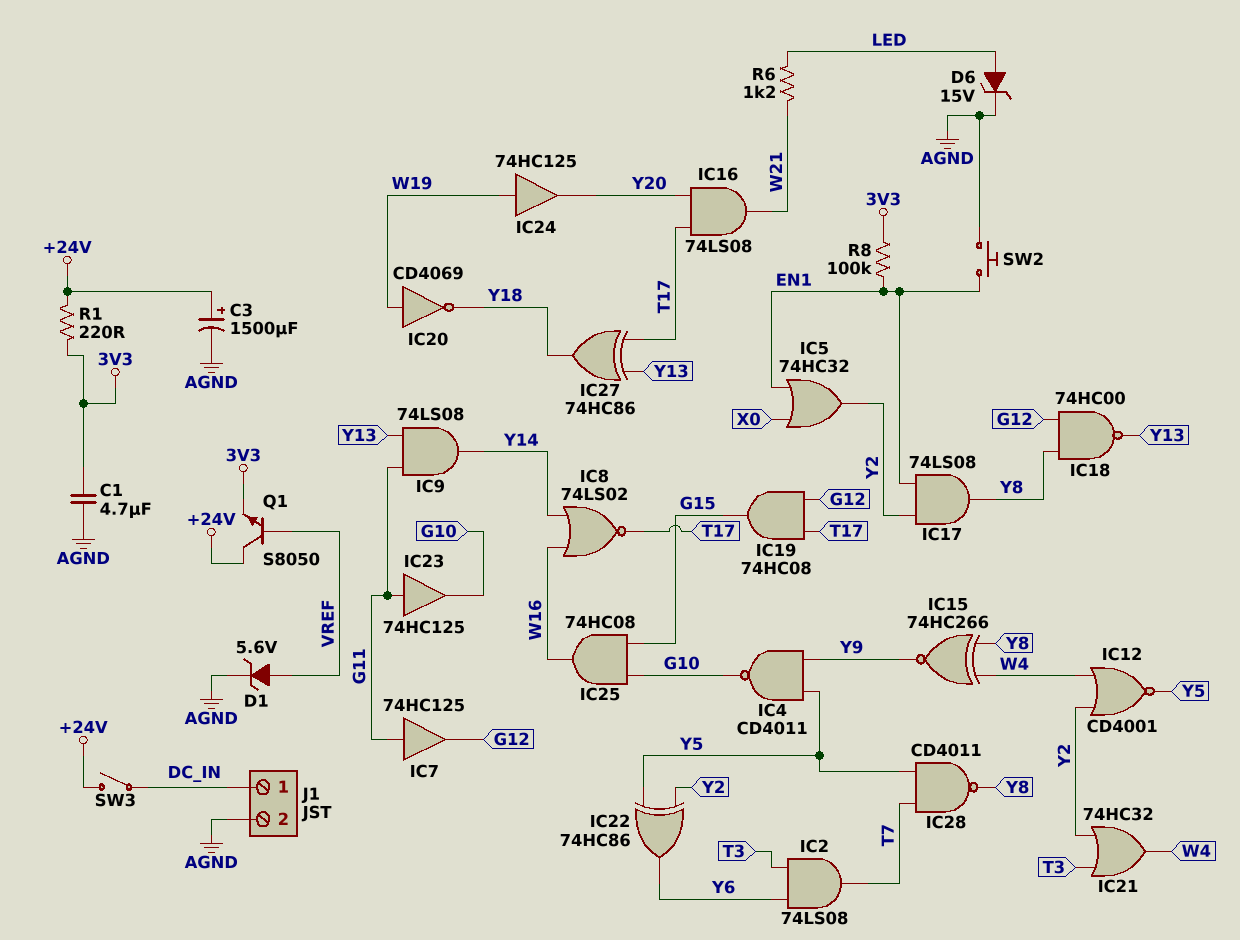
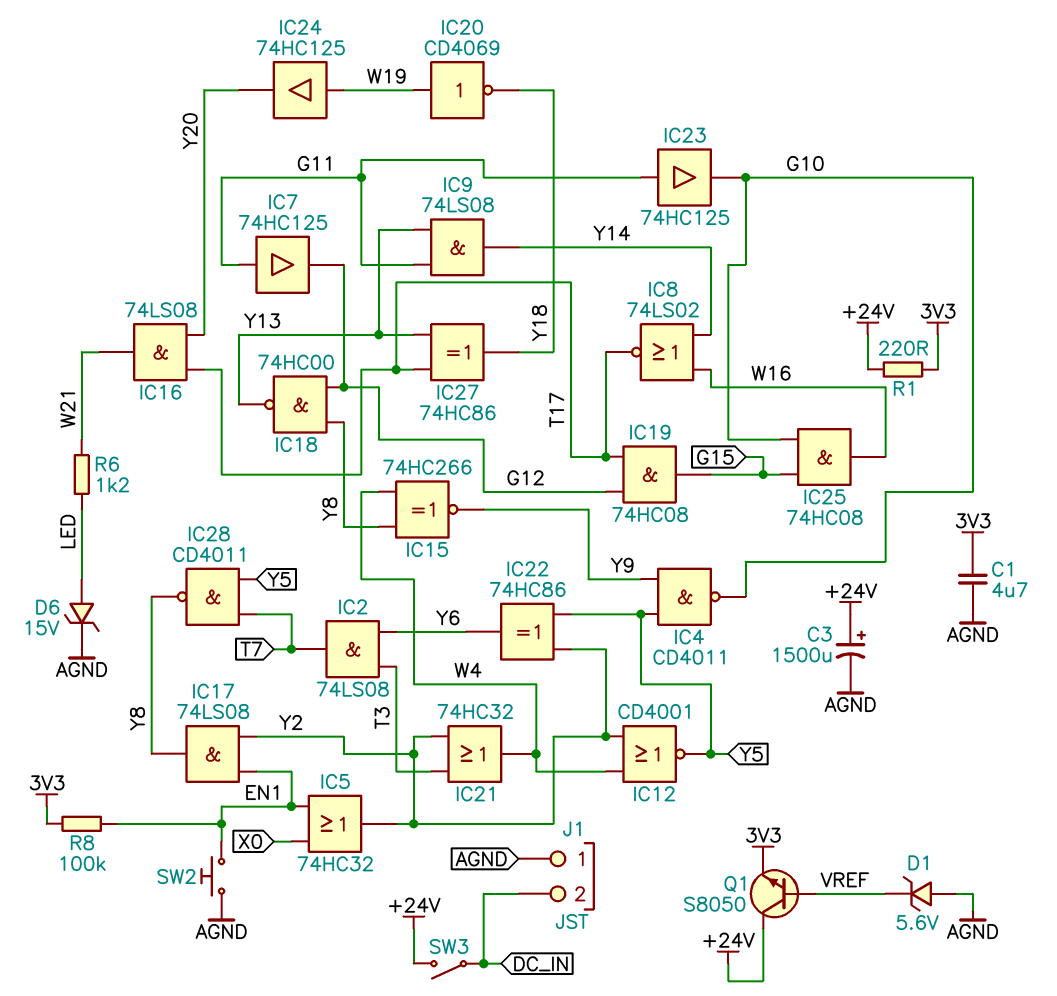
D1: zener 5.6V (A VREF, K AGND) -> zener 5.6V (A AGND, K VREF)
J1 pin 1: DC_IN -> AGND
J1 pin 2: AGND -> DC_IN

